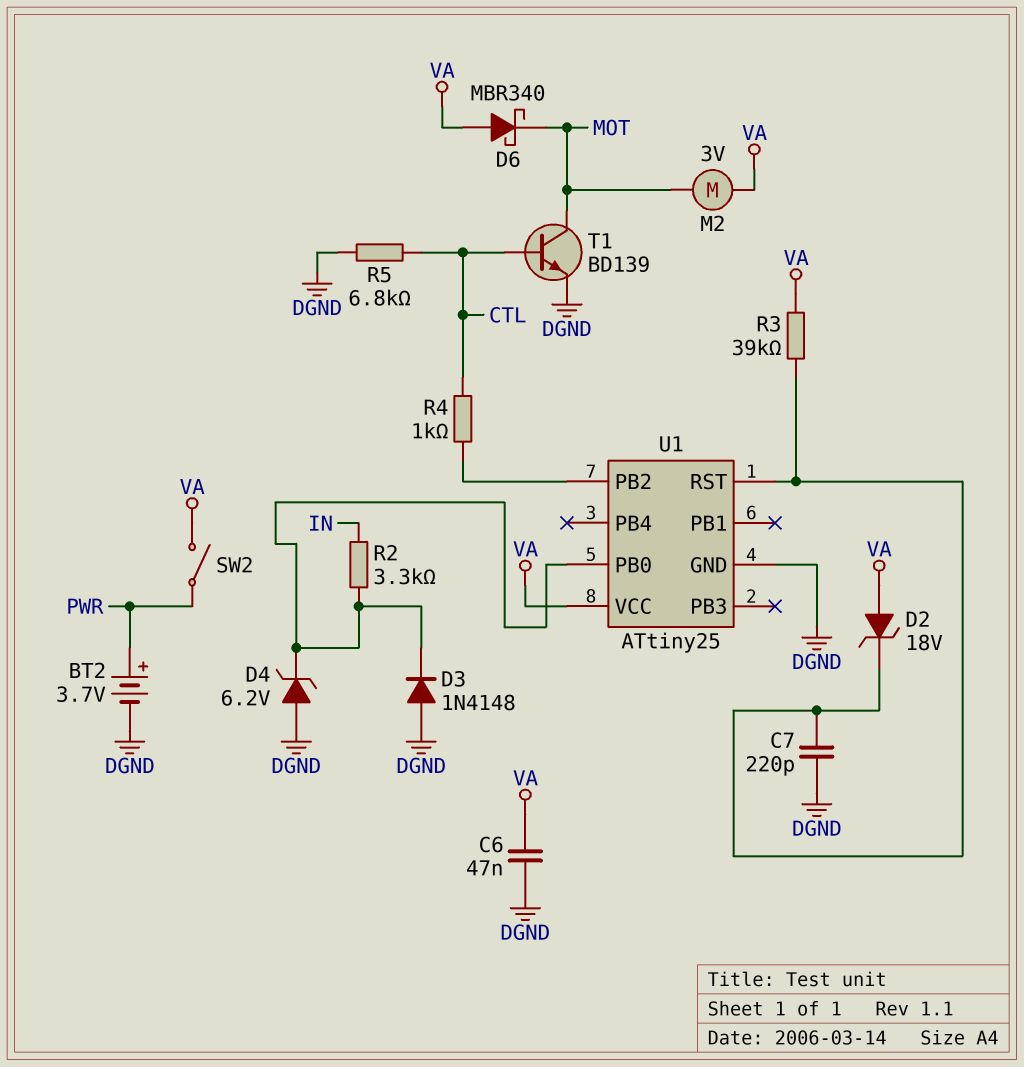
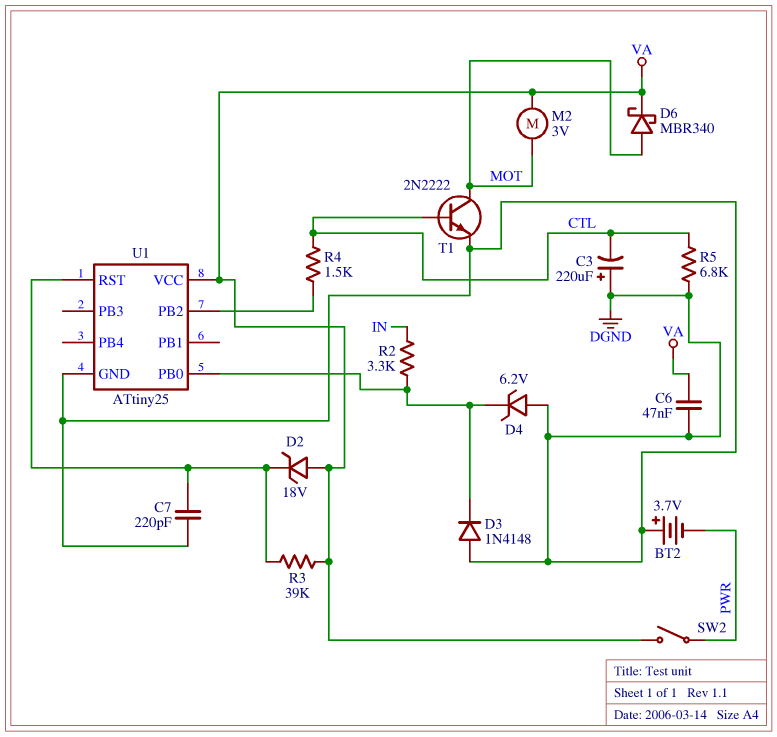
BT2: 3.7V (plus PWR, minus DGND) -> 3.7V (plus DGND, minus PWR)
C3: none -> 220uF (plus DGND, minus CTL)
D6: schottky MBR340 (A VA, K MOT) -> schottky MBR340 (A MOT, K VA)
R4: 1k (CTL, U1/PB2) -> 1.5k (CTL, U1/PB2)
T1: NPN BD139 (B CTL, C MOT, E DGND) -> NPN 2N2222 (B CTL, C MOT, E DGND)

